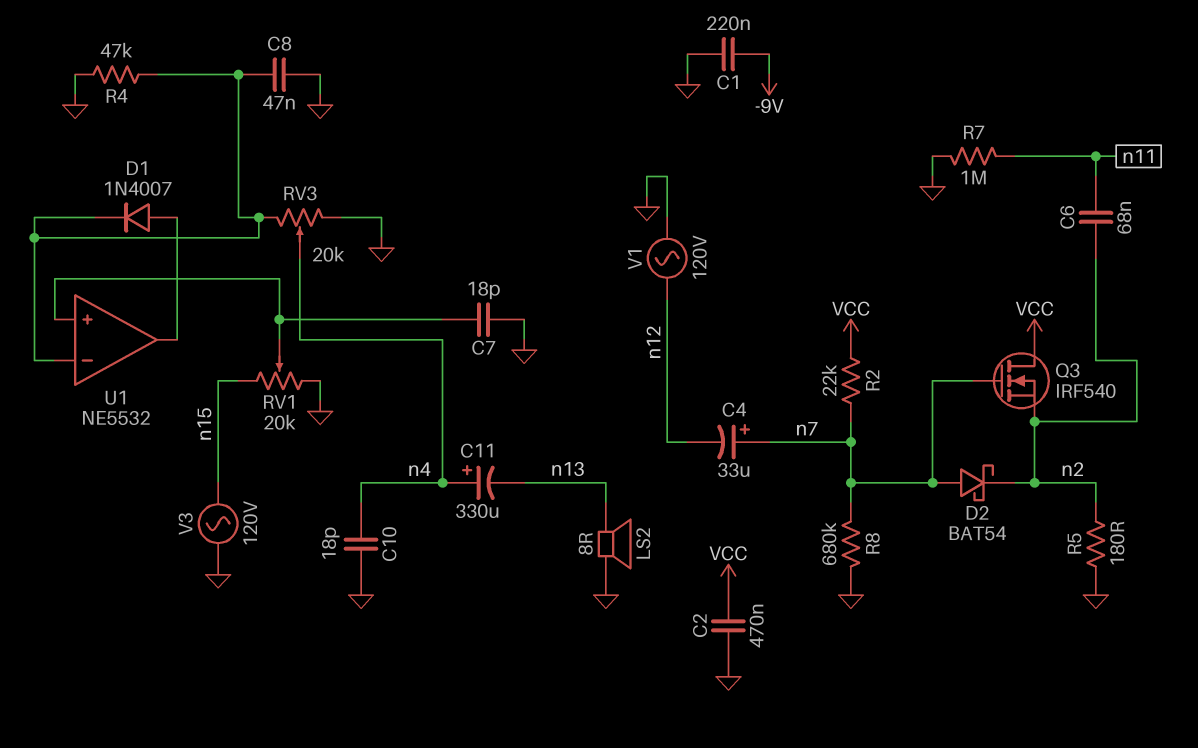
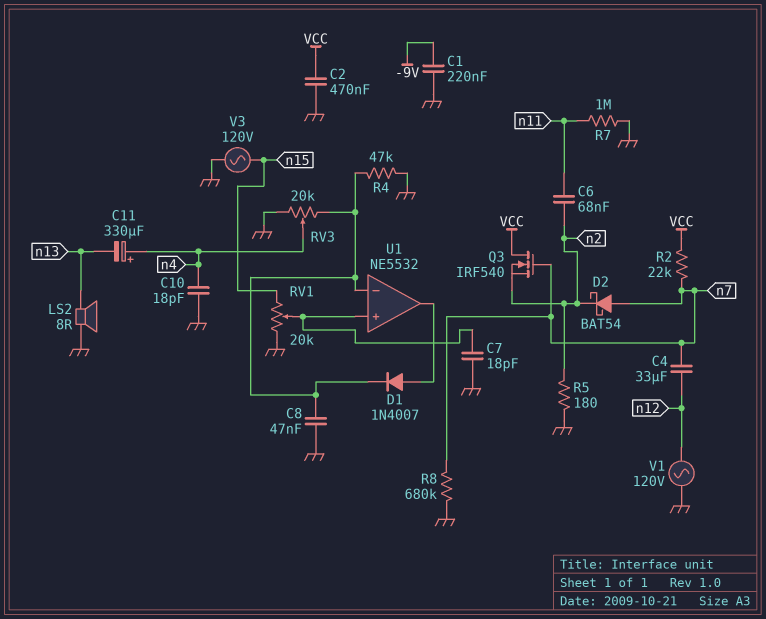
C4: 33uF (plus n7, minus n12) -> 33uF (n7, n12)

